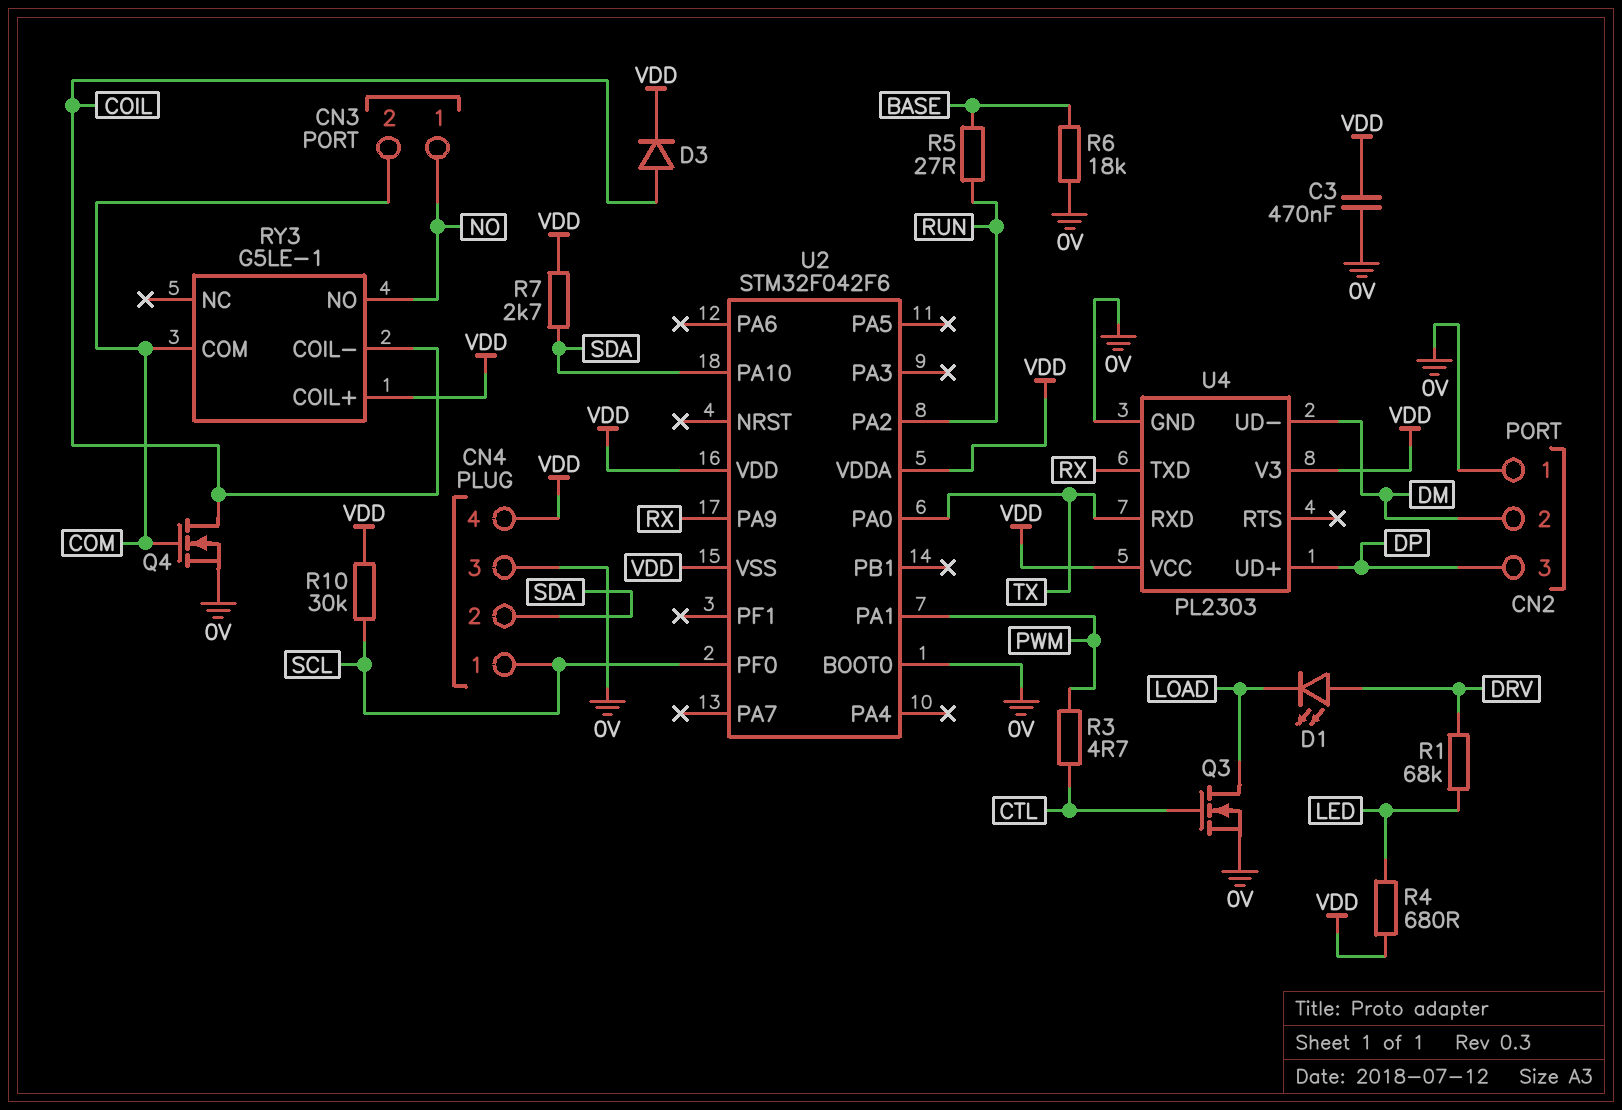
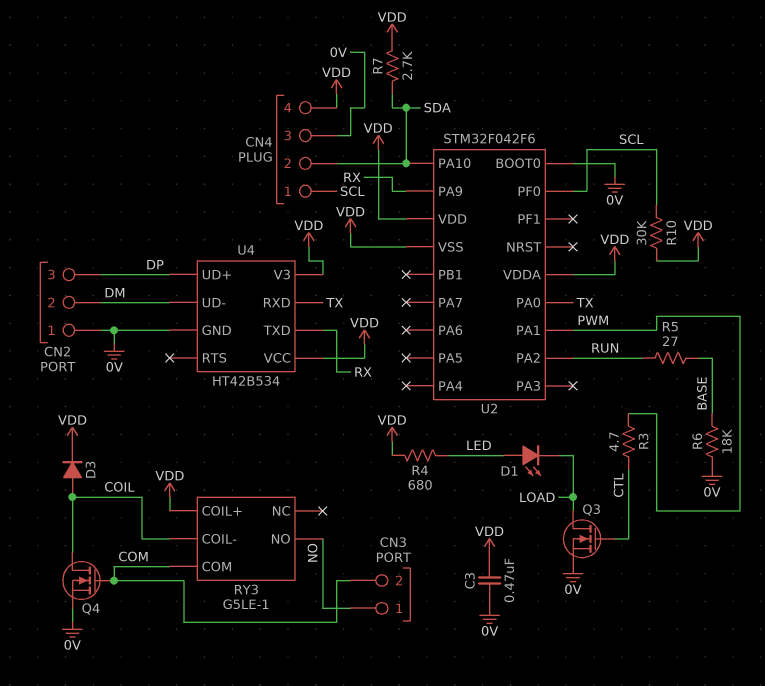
D1: LED (A DRV, K LOAD) -> LED (A LED, K LOAD)
R1: 68k (DRV, LED) -> none
U4: PL2303 -> HT42B534

